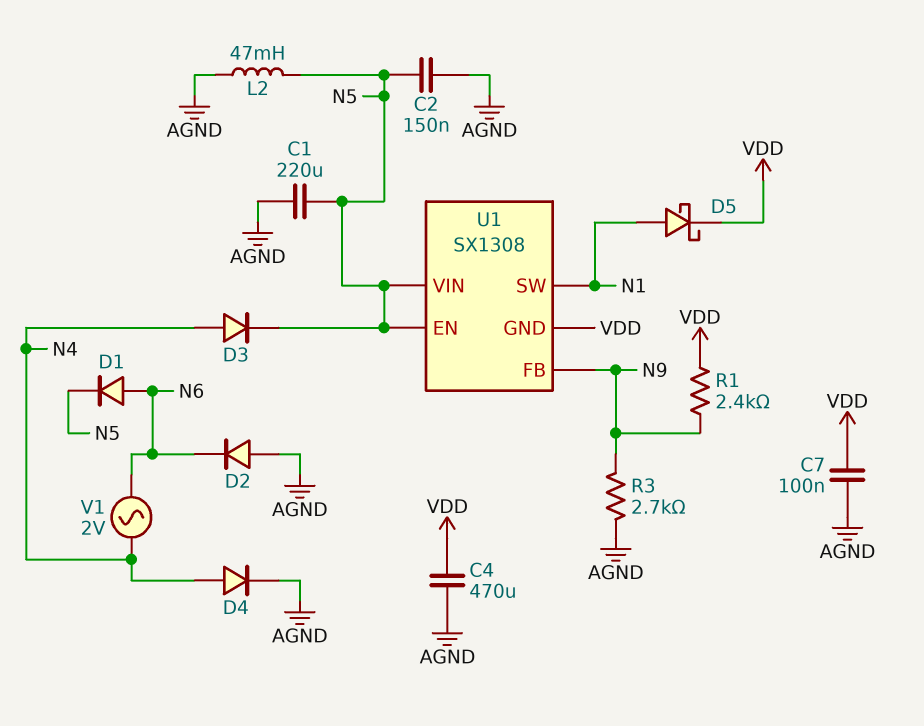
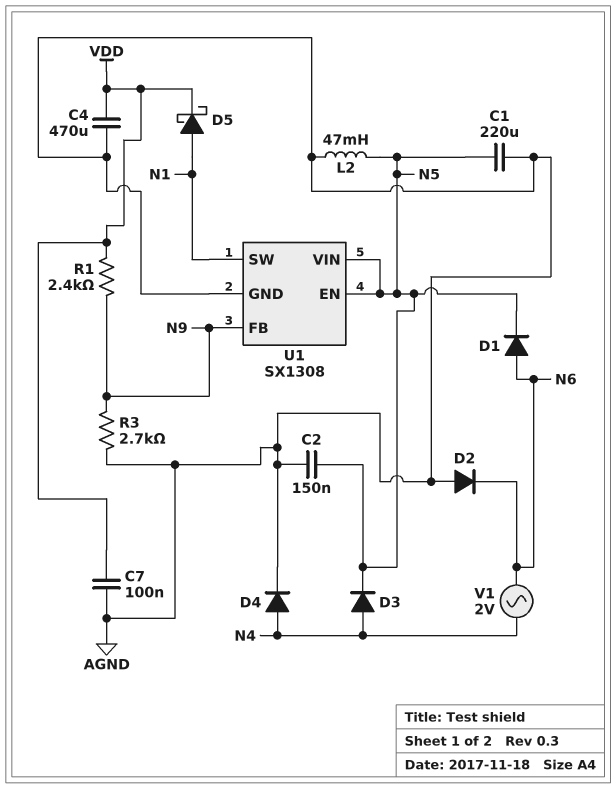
U1 pin GND: VDD -> AGND

